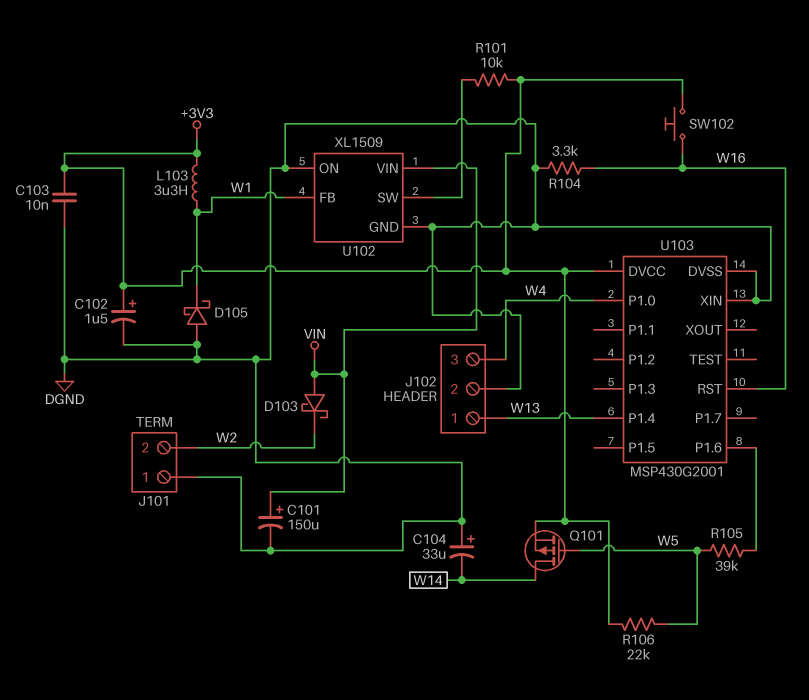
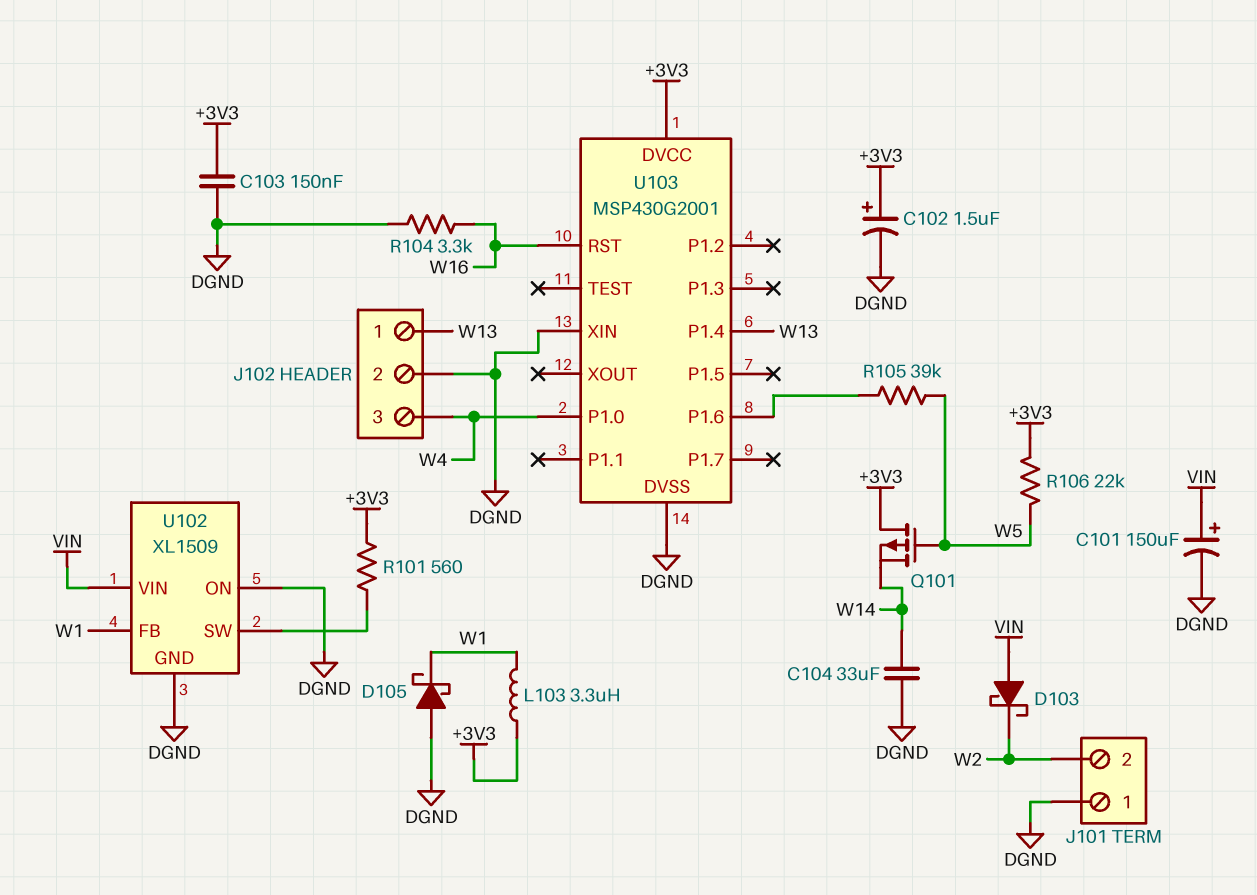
C103: 10nF (+3V3, DGND) -> 150nF (+3V3, DGND)
C104: 33uF (plus DGND, minus W14) -> 33uF (DGND, W14)
Q101: PMOS (G W5, D W14, S +3V3) -> PMOS (G W5, D +3V3, S W14)
R101: 10k (+3V3, U102/SW) -> 560 (+3V3, U102/SW)
SW102: button (+3V3, W16) -> none

